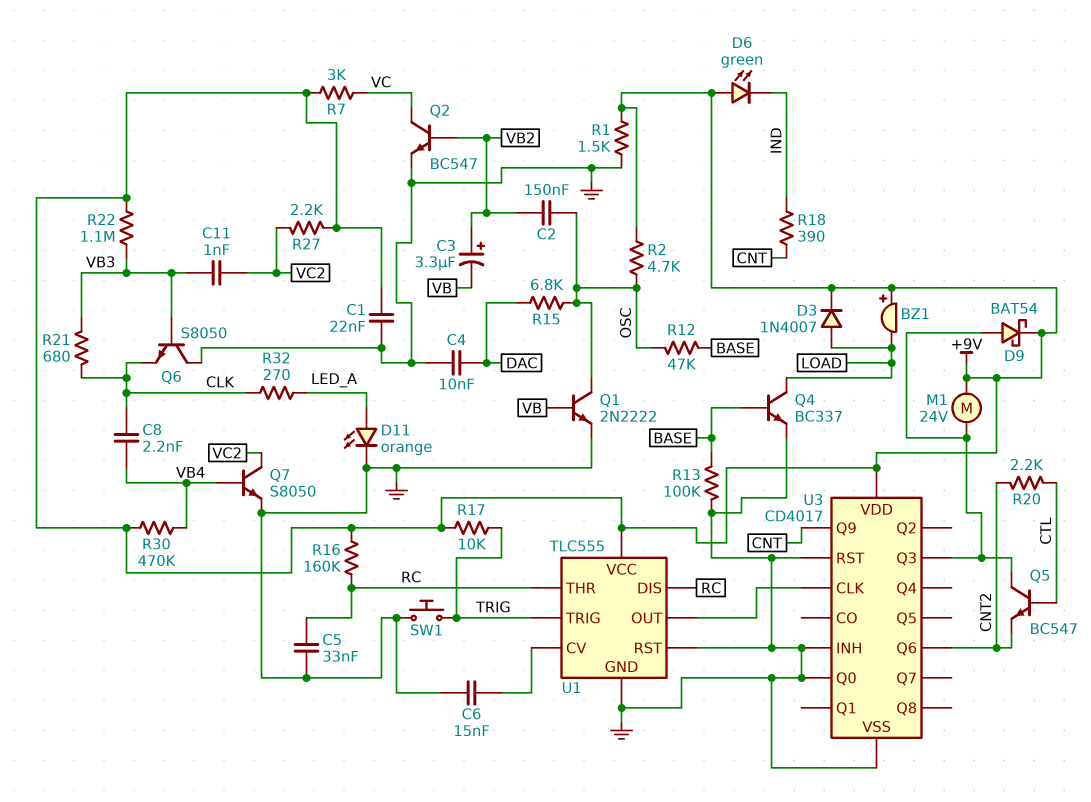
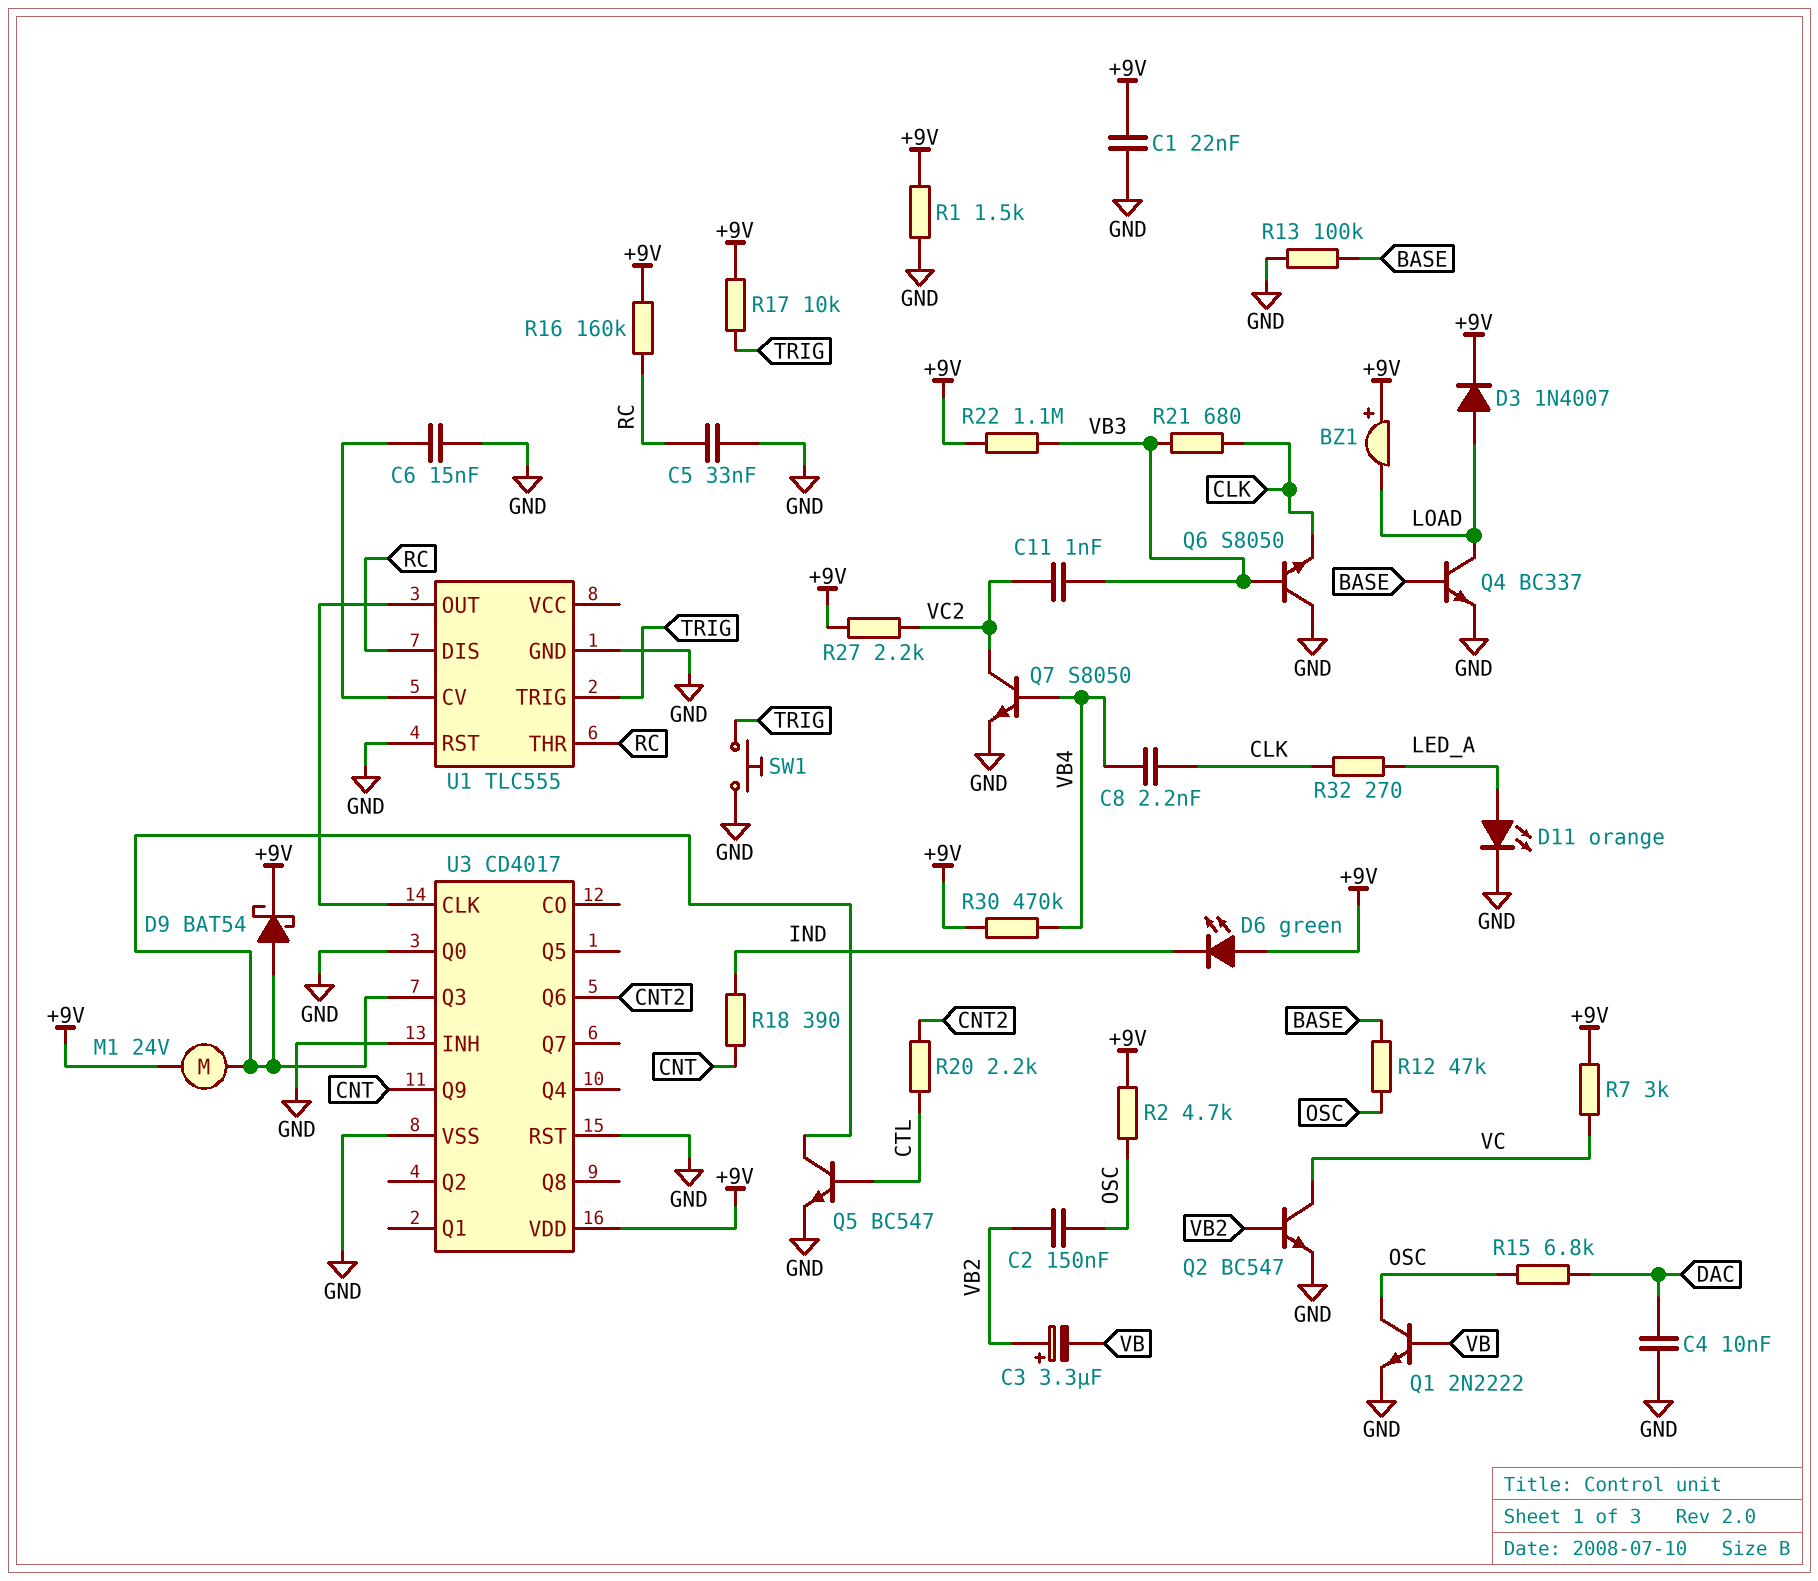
Q5: NPN BC547 (B CTL, C U3/Q3, E CNT2) -> NPN BC547 (B CTL, C U3/Q3, E GND)
U1 pin VCC: +9V -> none

